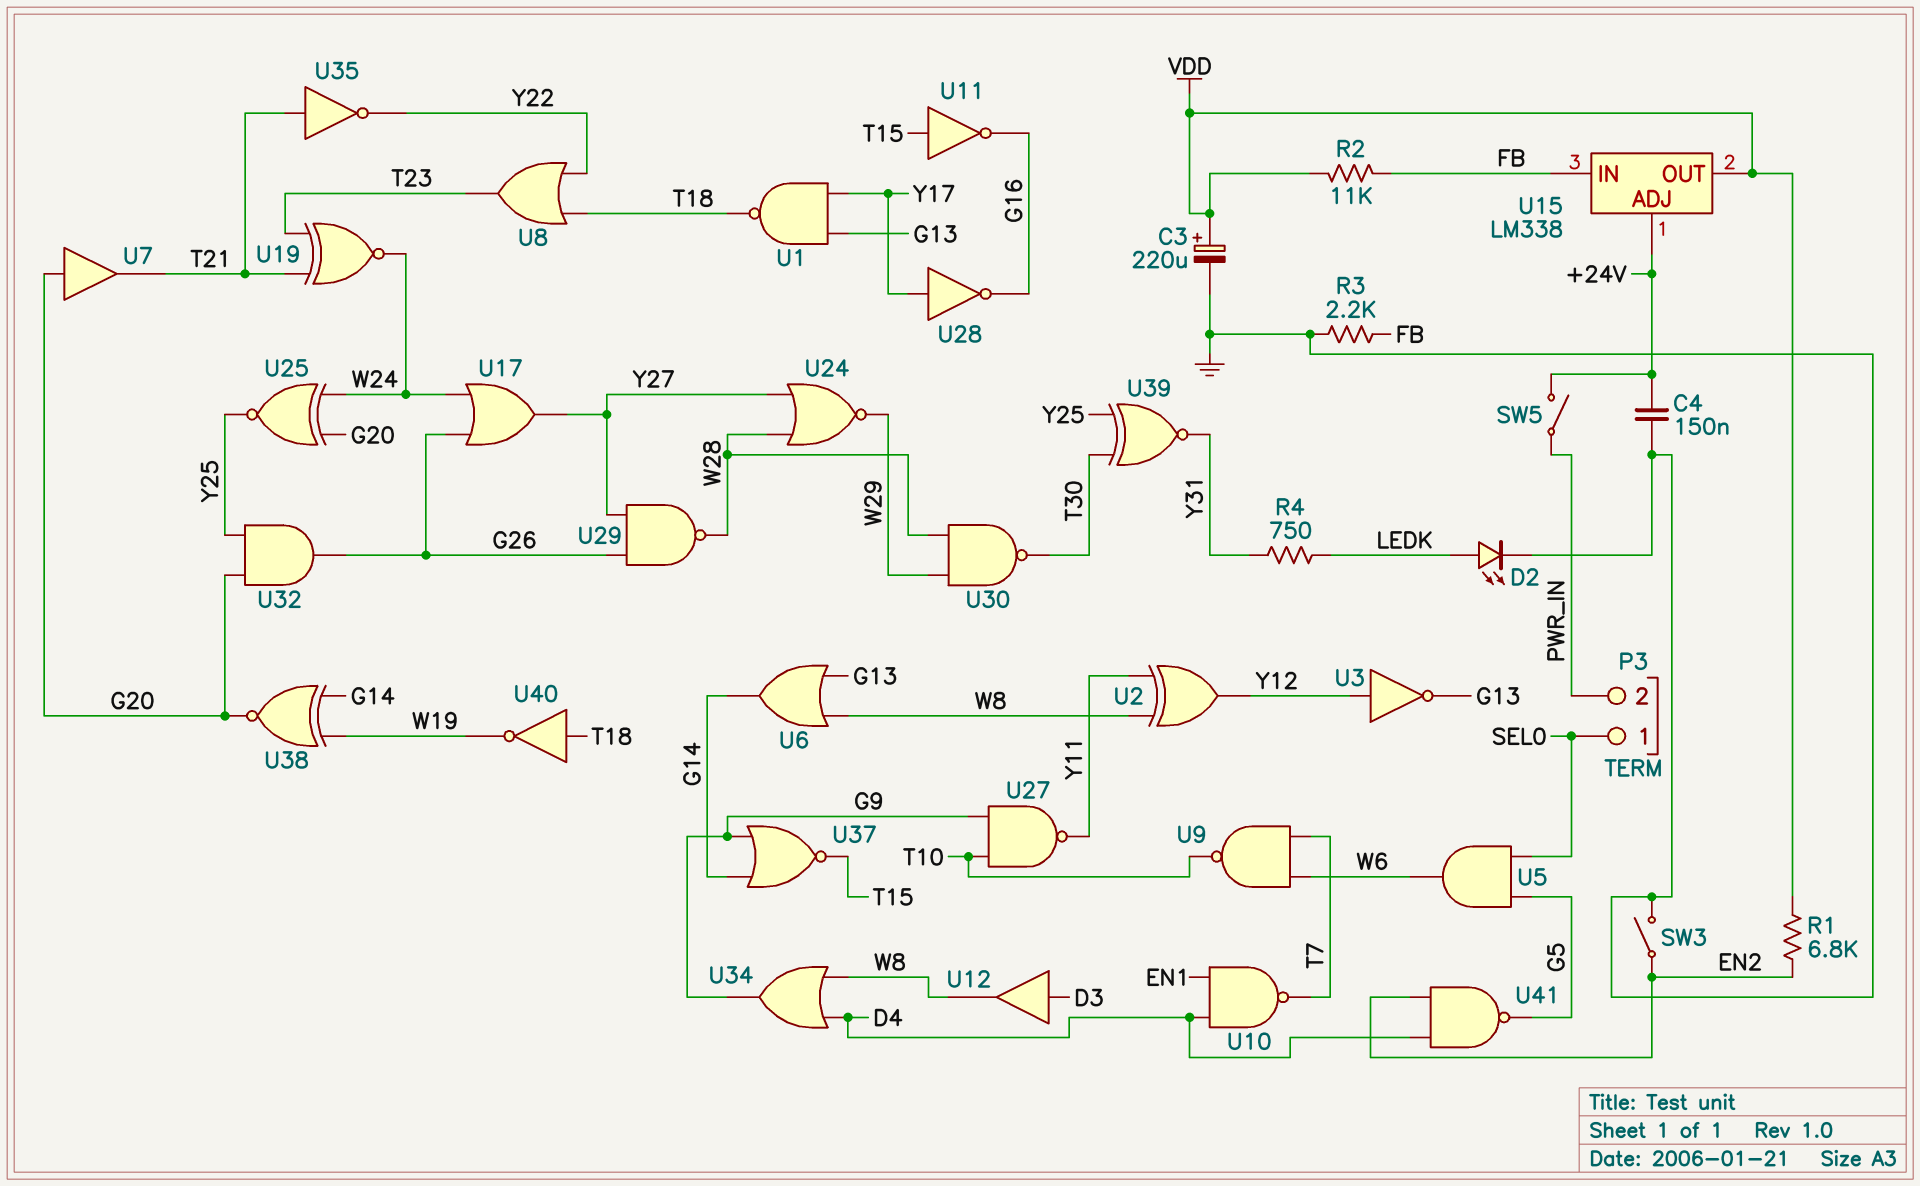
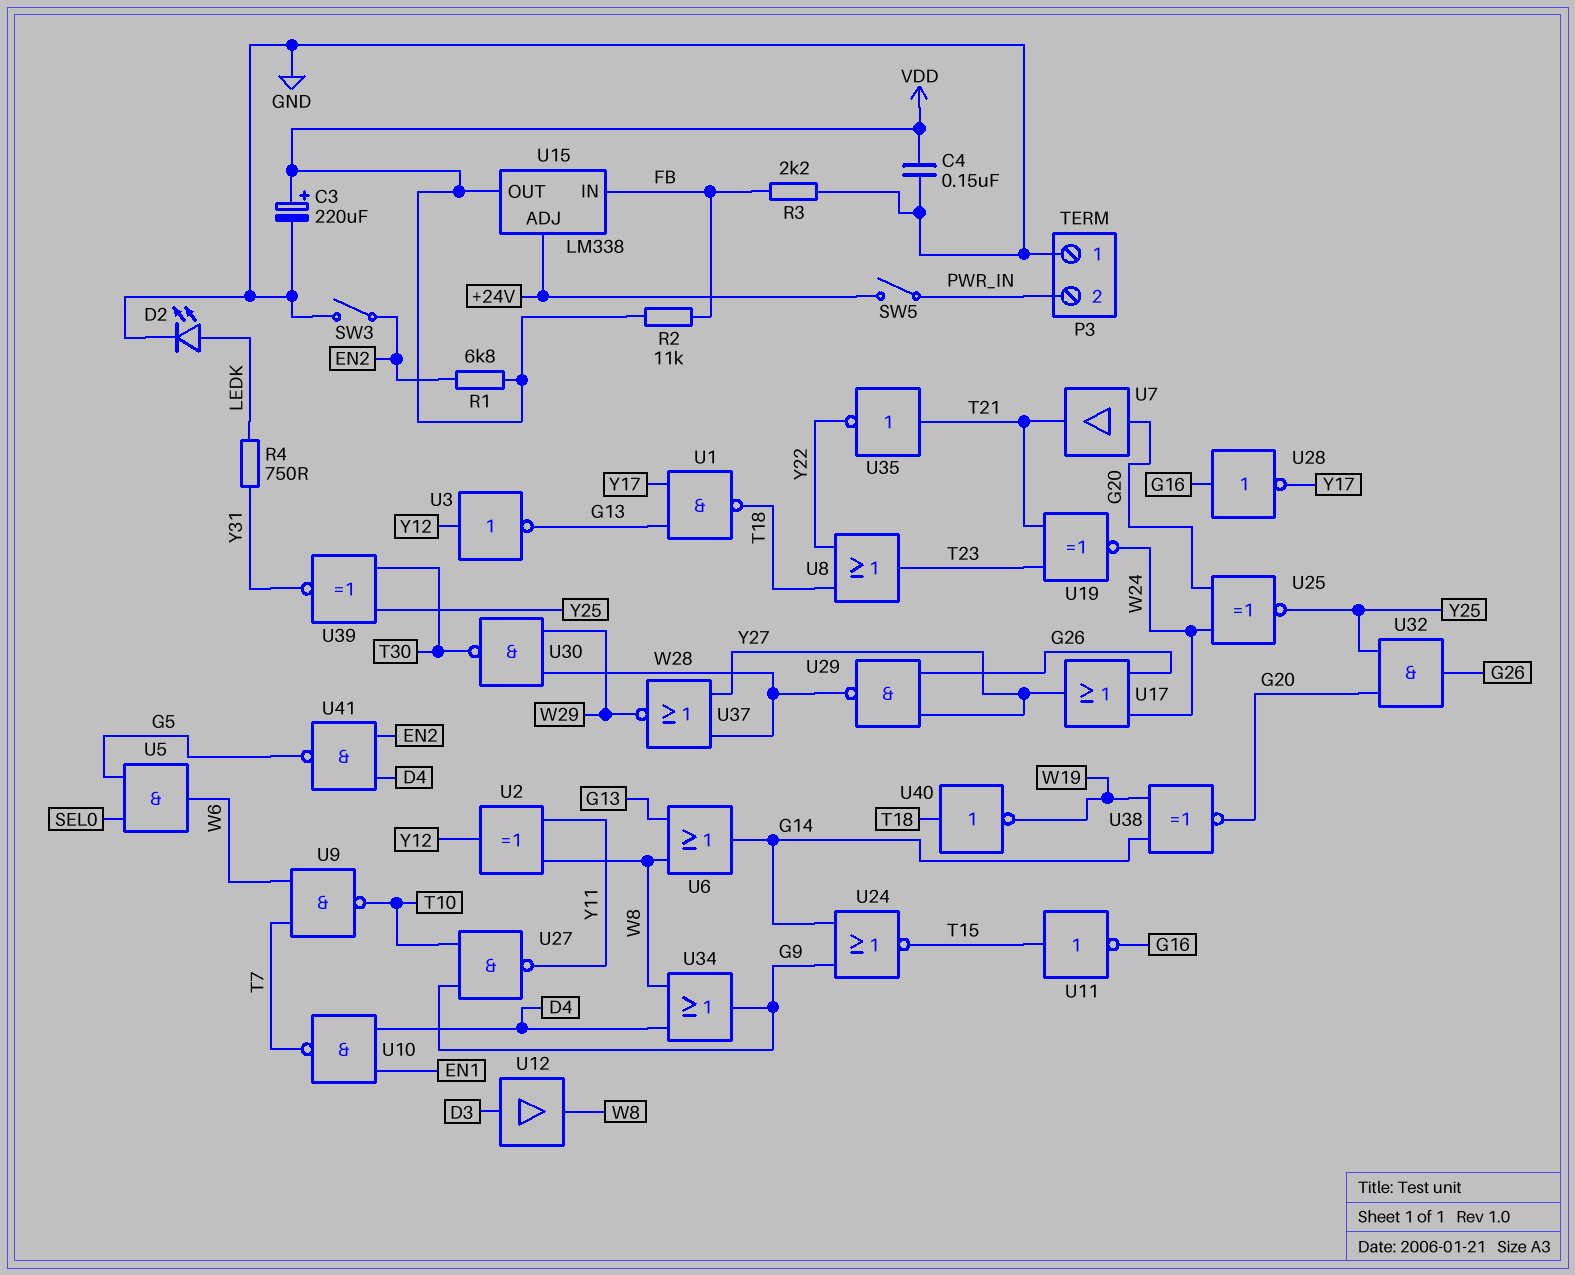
C4: 150nF (+24V, GND) -> 150nF (GND, VDD)
P3 pin 1: SEL0 -> GND
U24: NOR (in W28, in Y27, out W29) -> NOR (in G9, in G14, out T15)
U28: NOT (in Y17, out G16) -> NOT (in G16, out Y17)
U37: NOR (in G9, in G14, out T15) -> NOR (in W28, in Y27, out W29)

